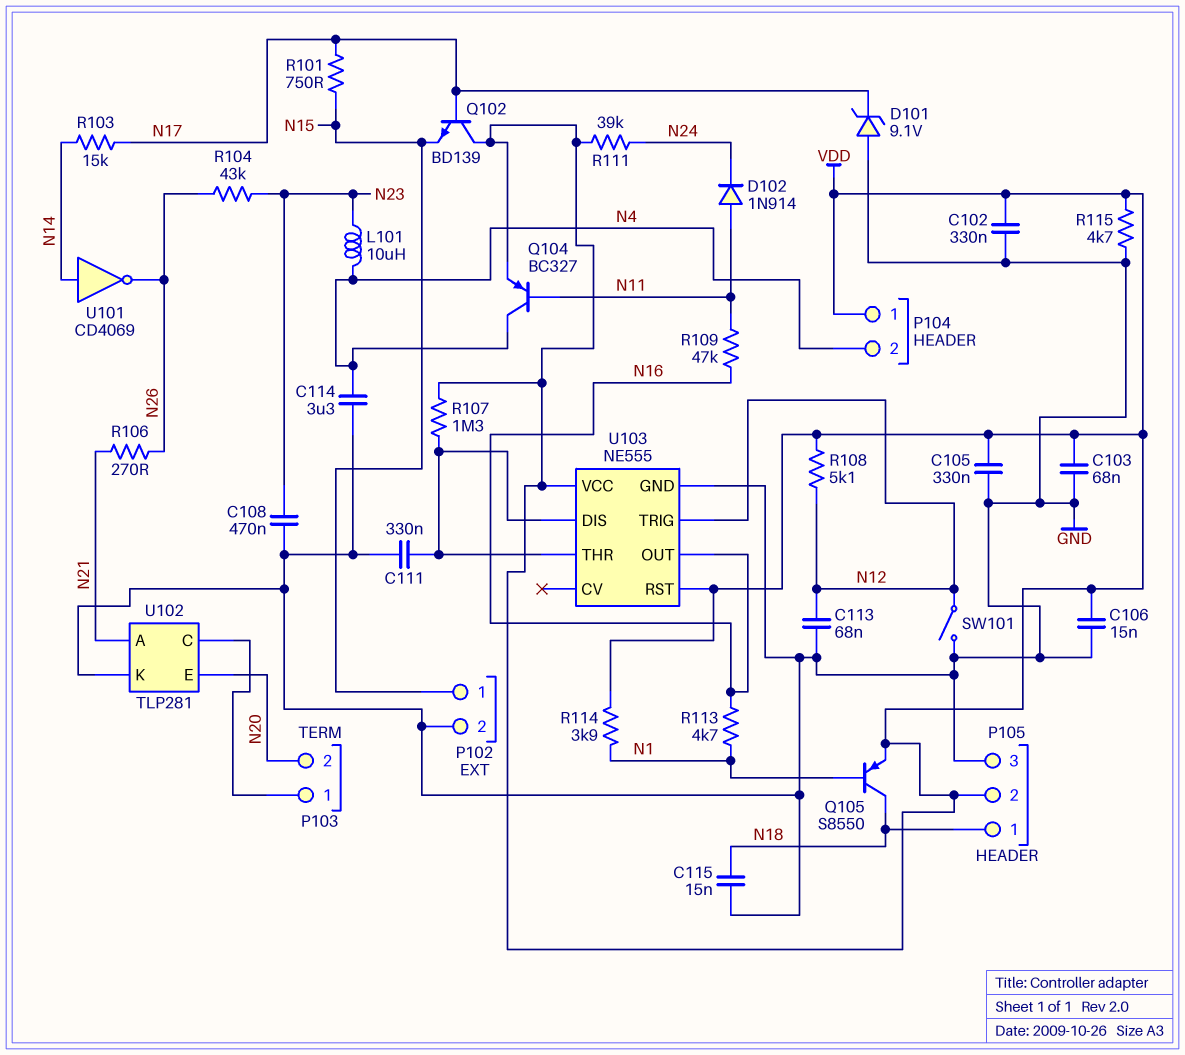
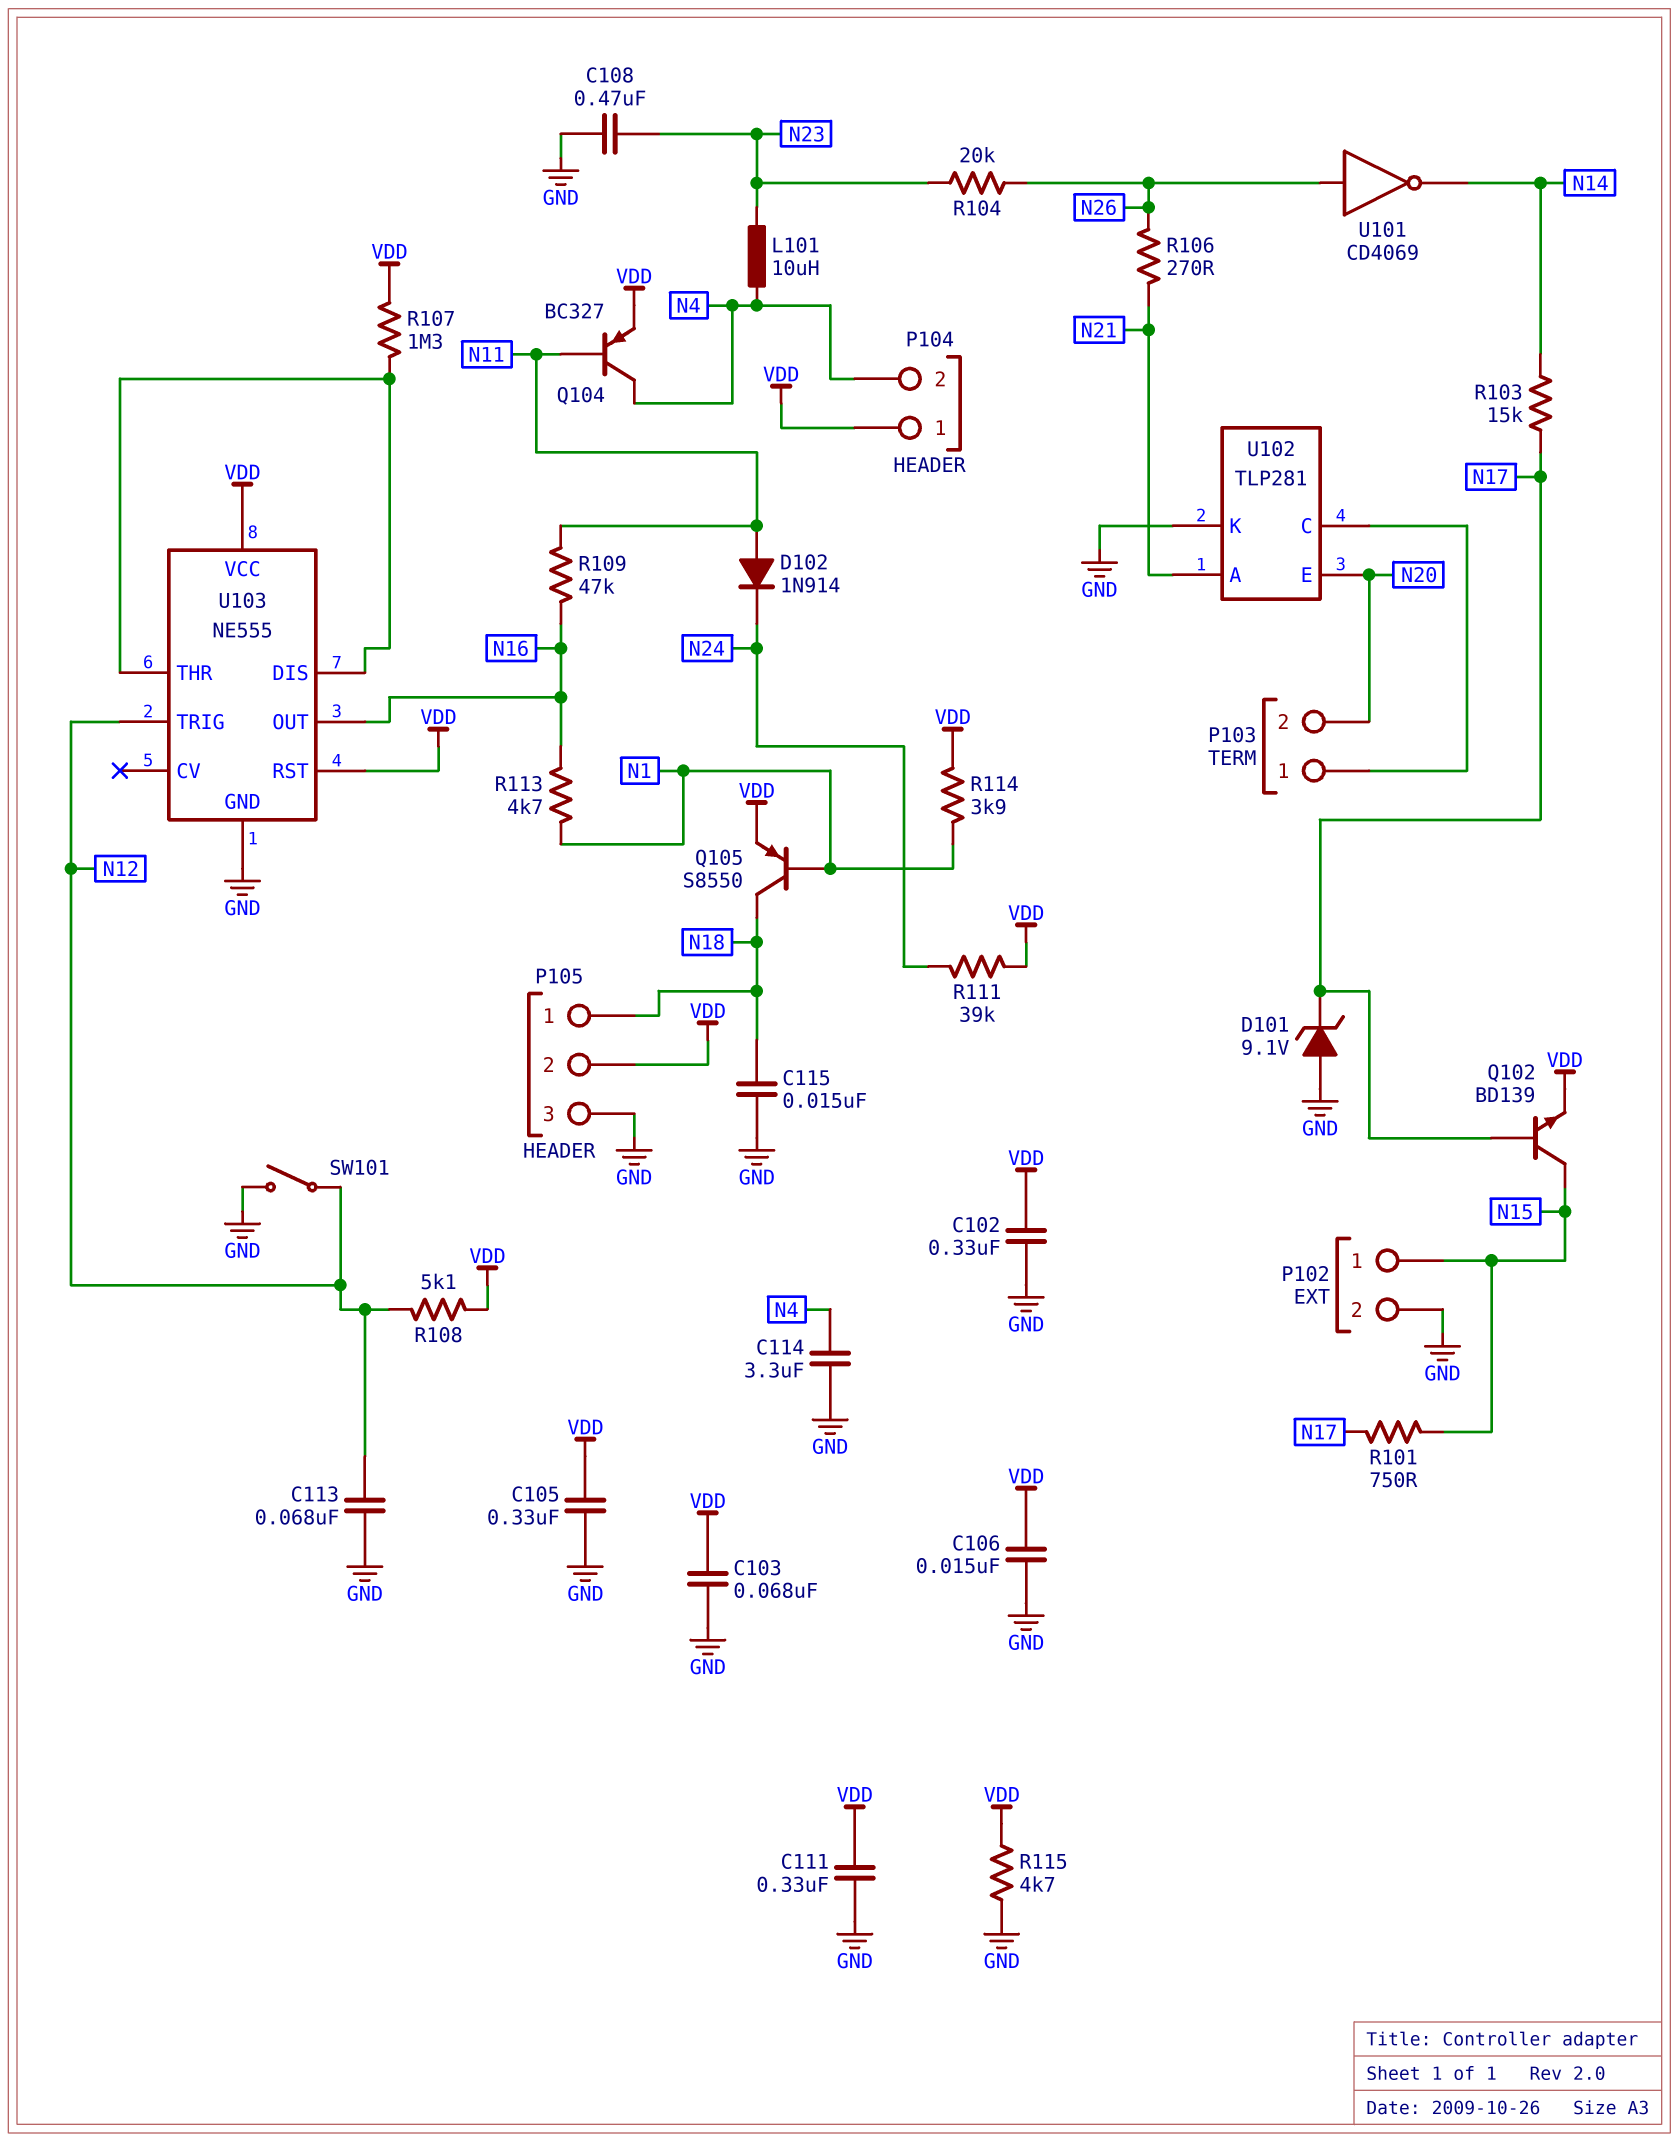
C111: 330nF (GND, U103/DIS) -> 330nF (GND, VDD)
Q102: NPN BD139 (B N17, C VDD, E N15) -> NPN BD139 (B N17, C N15, E VDD)
R104: 43k (N23, N26) -> 20k (N23, N26)
U101: NOT CD4069 (in N14, out N26) -> NOT CD4069 (in N26, out N14)

